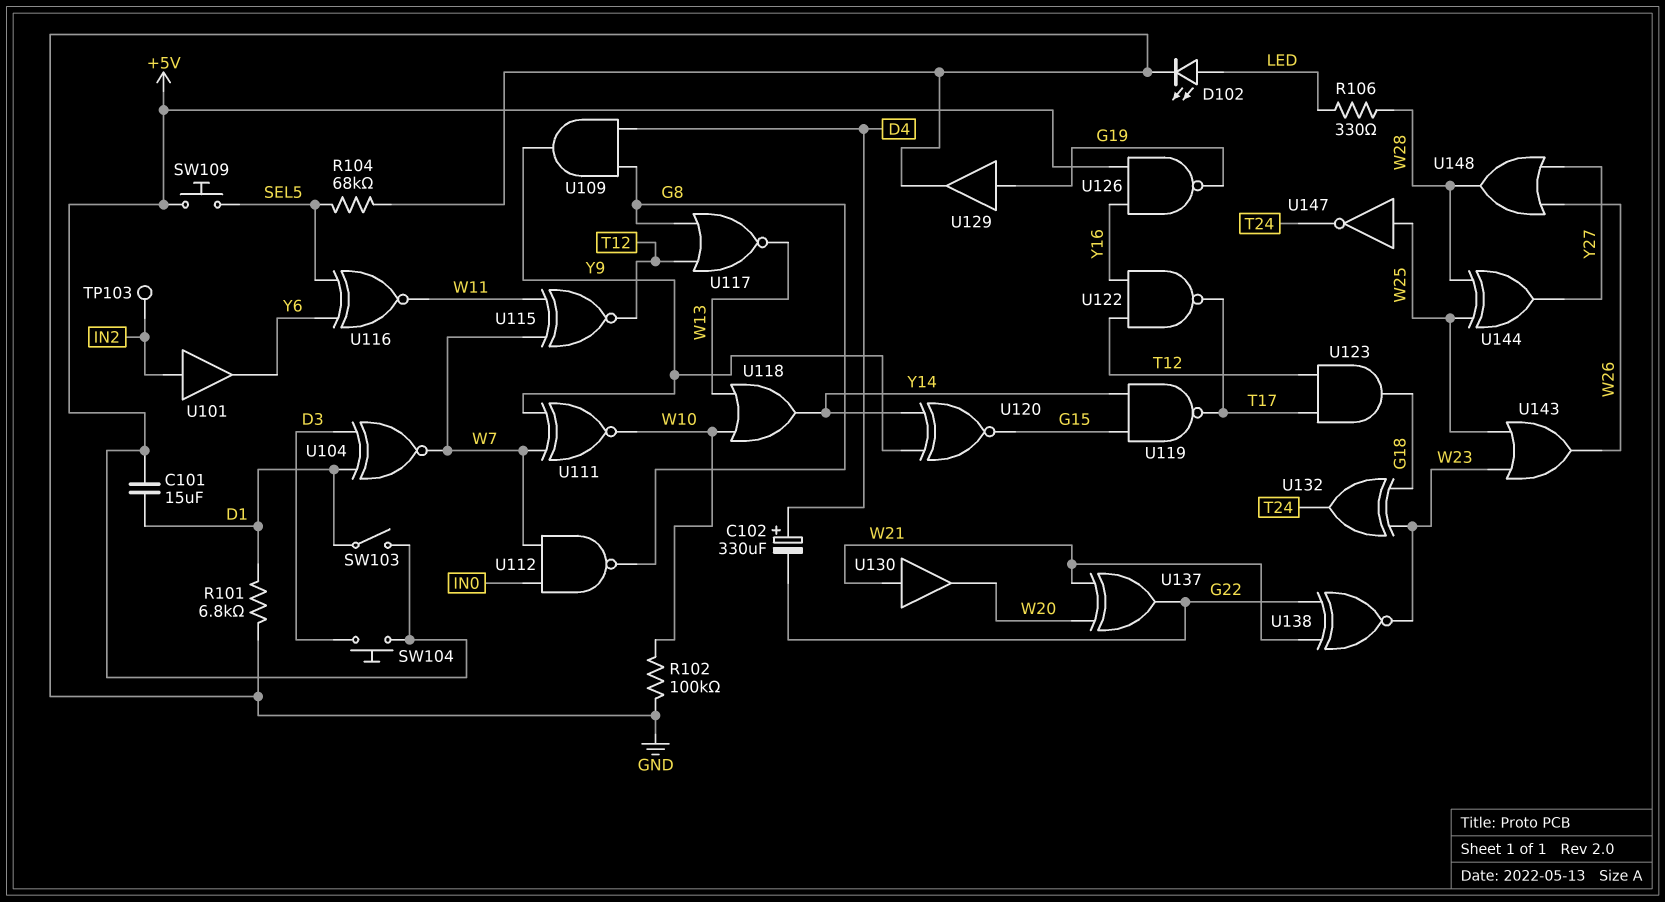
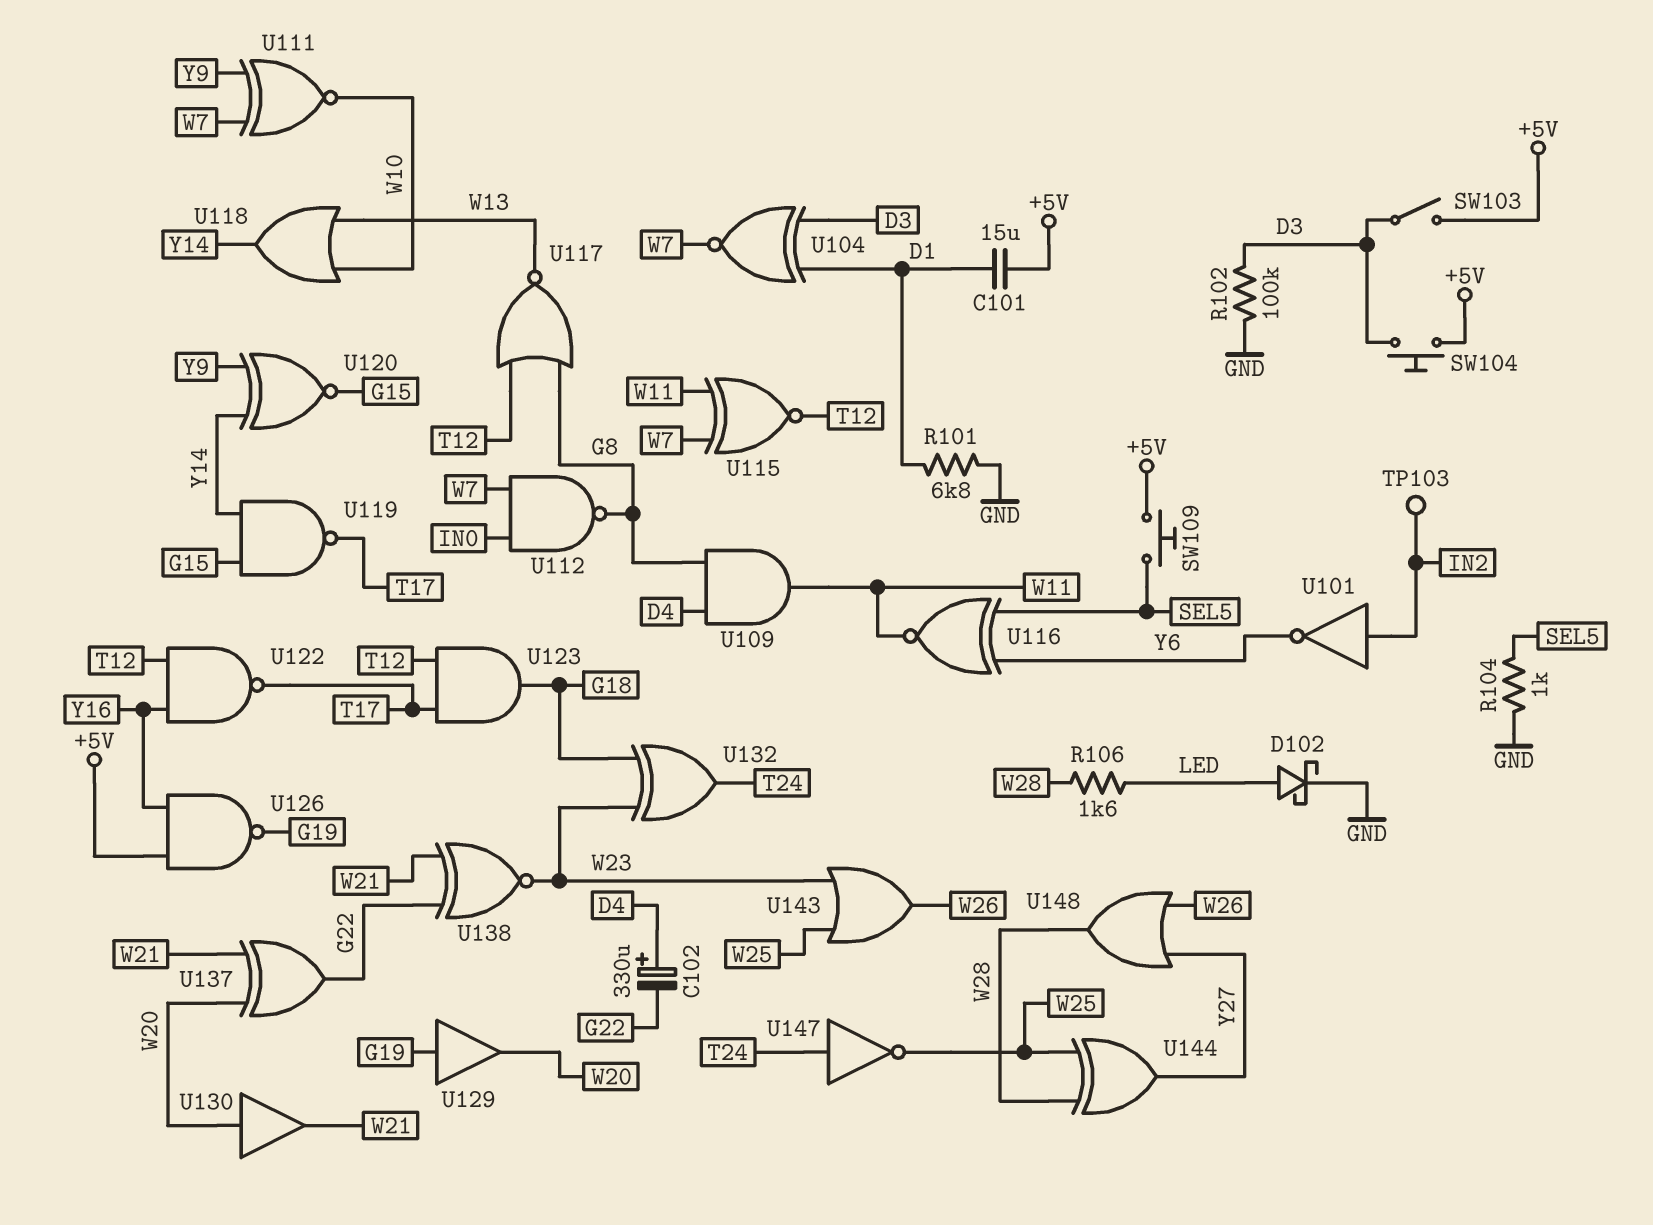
D102: LED (A LED, K GND) -> schottky (A LED, K GND)
R102: 100k (GND, W10) -> 100k (D3, GND)
R104: 68k (GND, SEL5) -> 1k (GND, SEL5)
R106: 330 (LED, W28) -> 1.6k (LED, W28)
SW103: switch (+5V, D1) -> switch (+5V, D3)
U101: buffer (in IN2, out Y6) -> NOT (in IN2, out Y6)
U109: AND (in D4, in G8, out Y9) -> AND (in D4, in G8, out W11)
U129: buffer (in G19, out GND) -> buffer (in G19, out W20)
U130: buffer (in W21, out W20) -> buffer (in W20, out W21)
U147: NOT (in W25, out T24) -> NOT (in T24, out W25)

